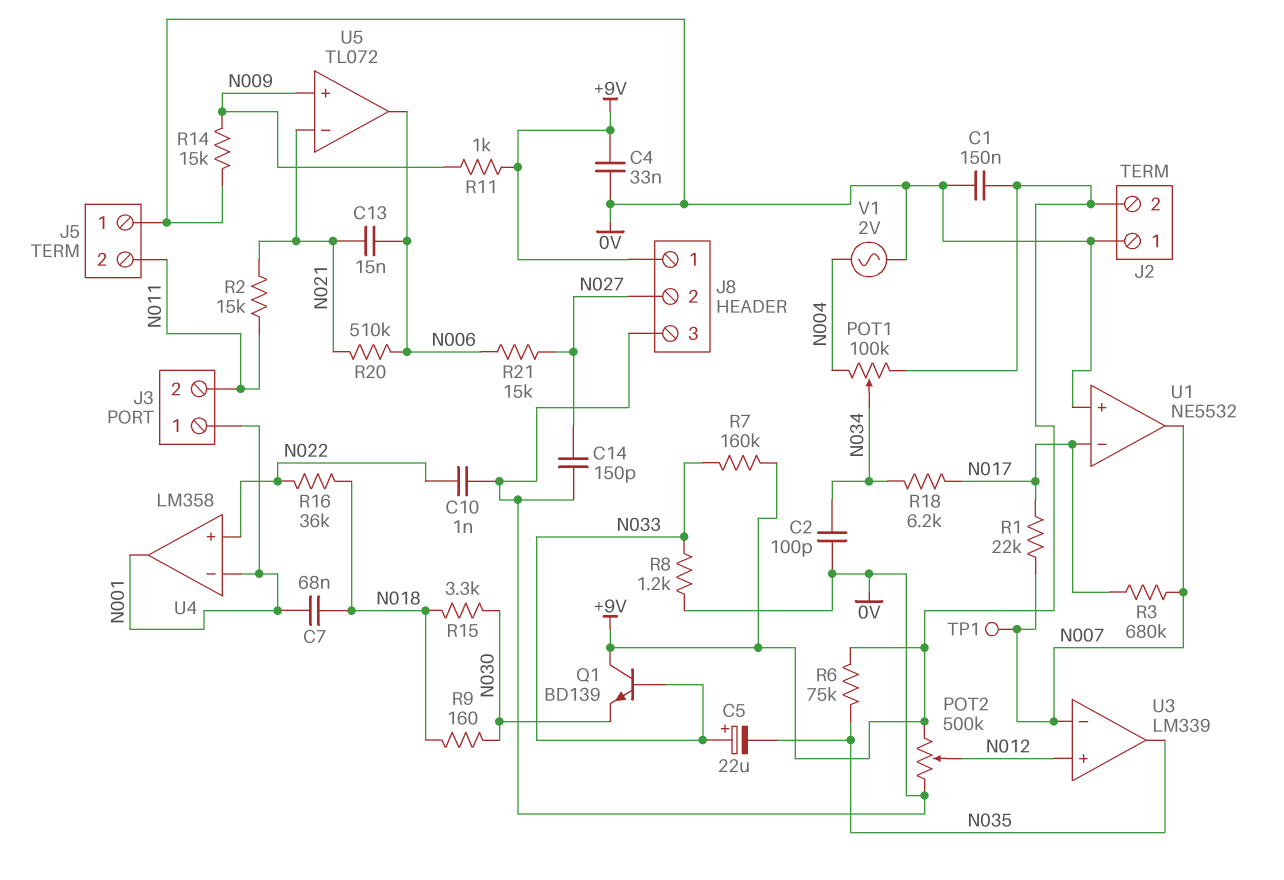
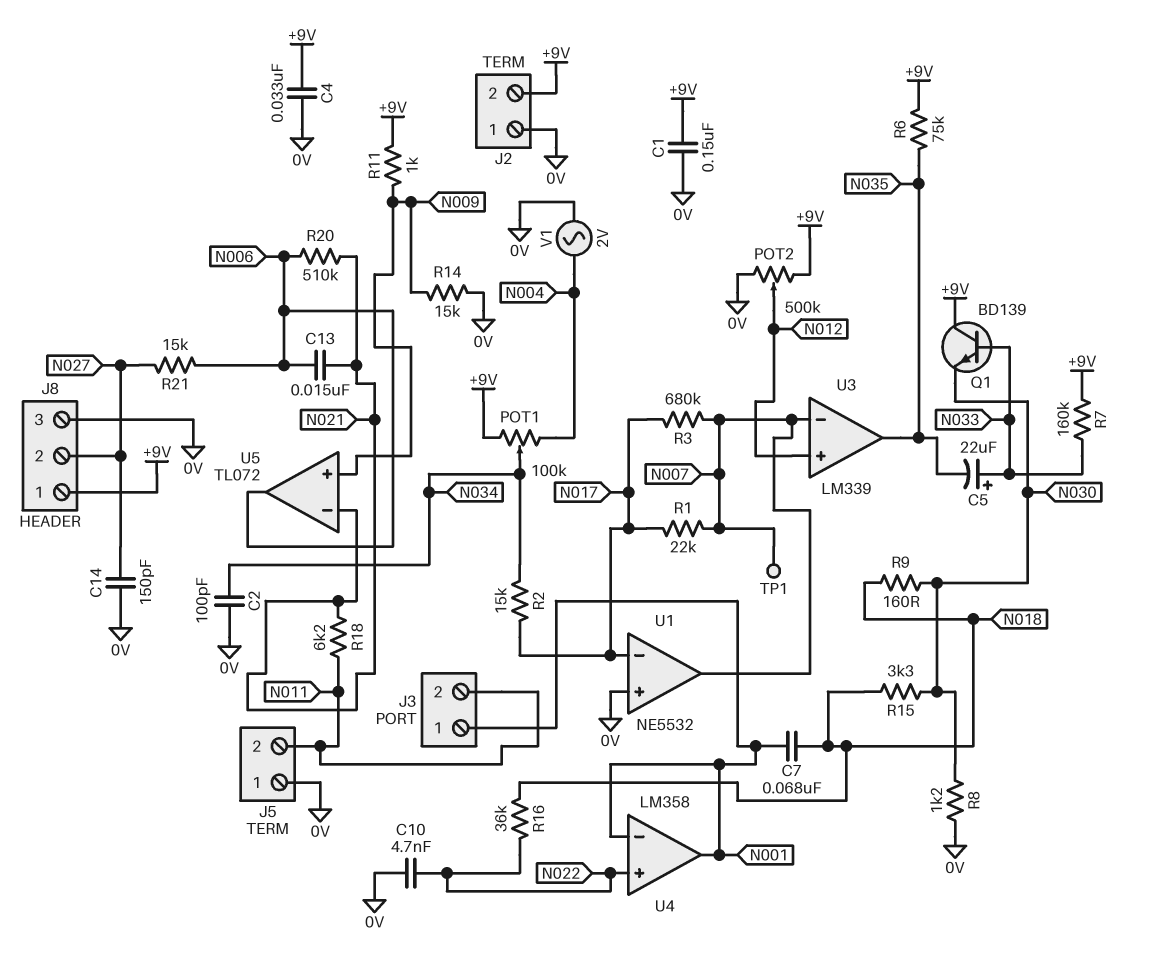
C10: 1nF (0V, N022) -> 4.7nF (0V, N022)
R2: 15k (N011, N021) -> 15k (N017, N034)
R8: 1.2k (0V, N033) -> 1.2k (0V, N030)
R18: 6.2k (N017, N034) -> 6.2k (N011, N021)

